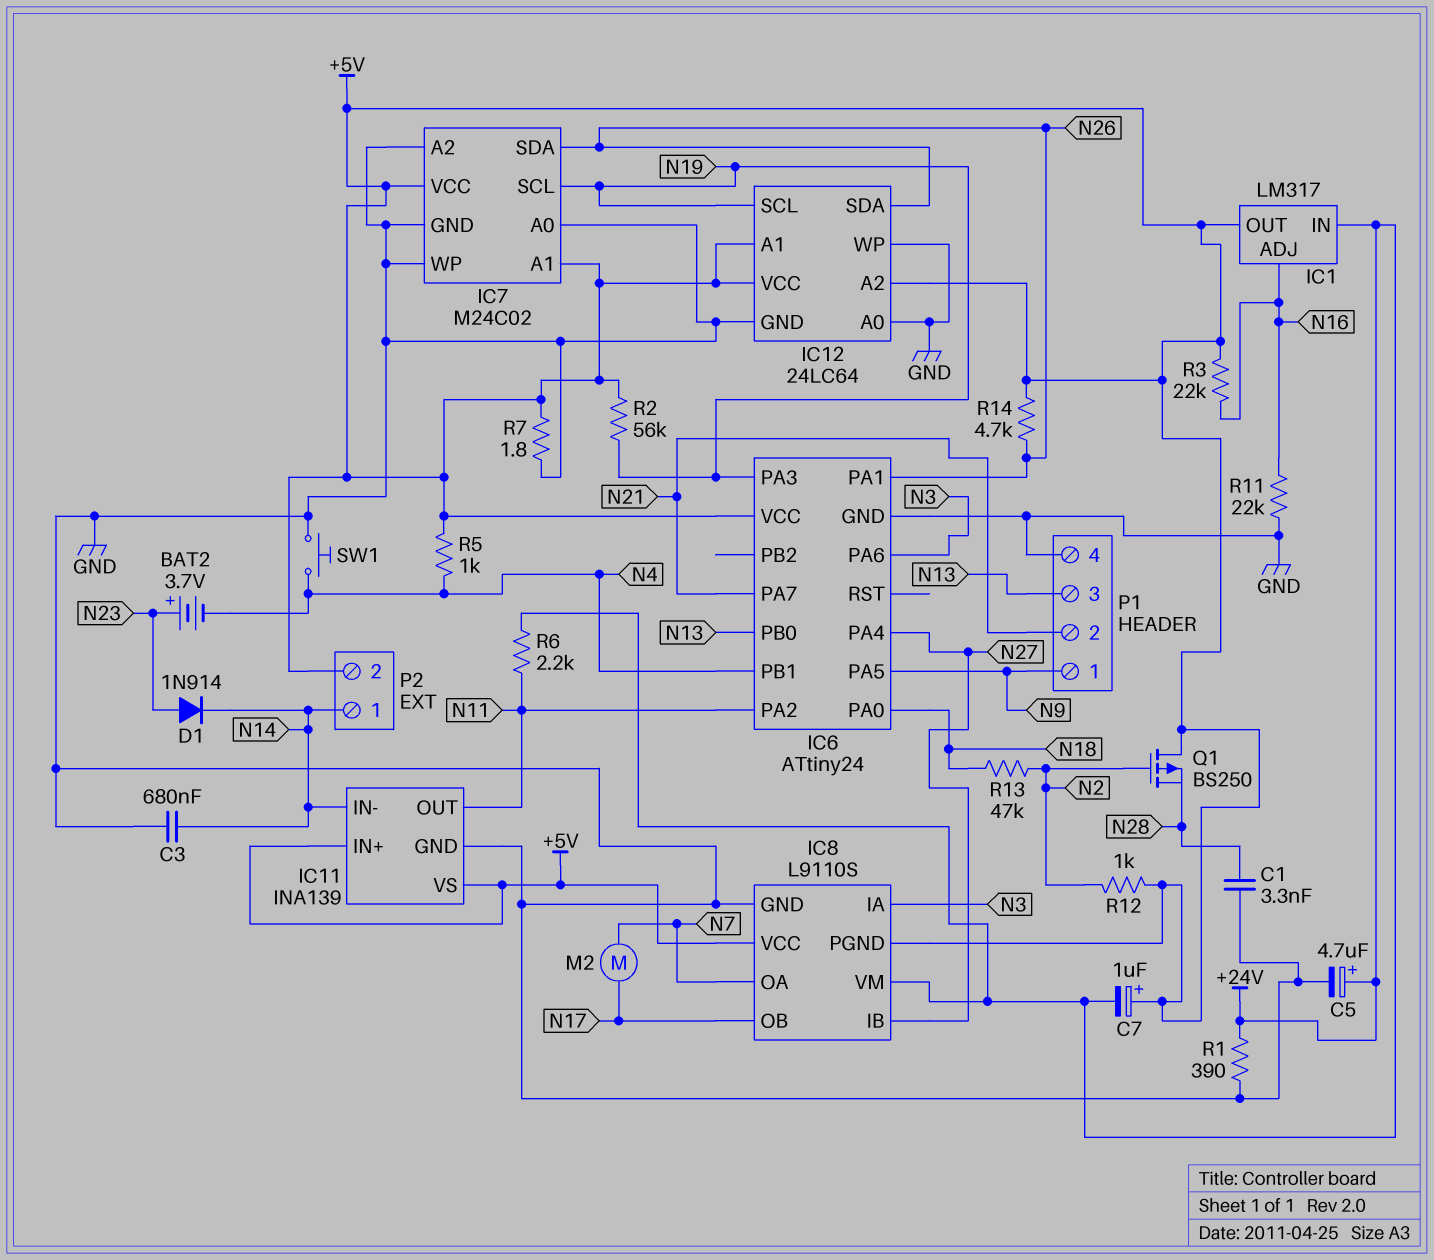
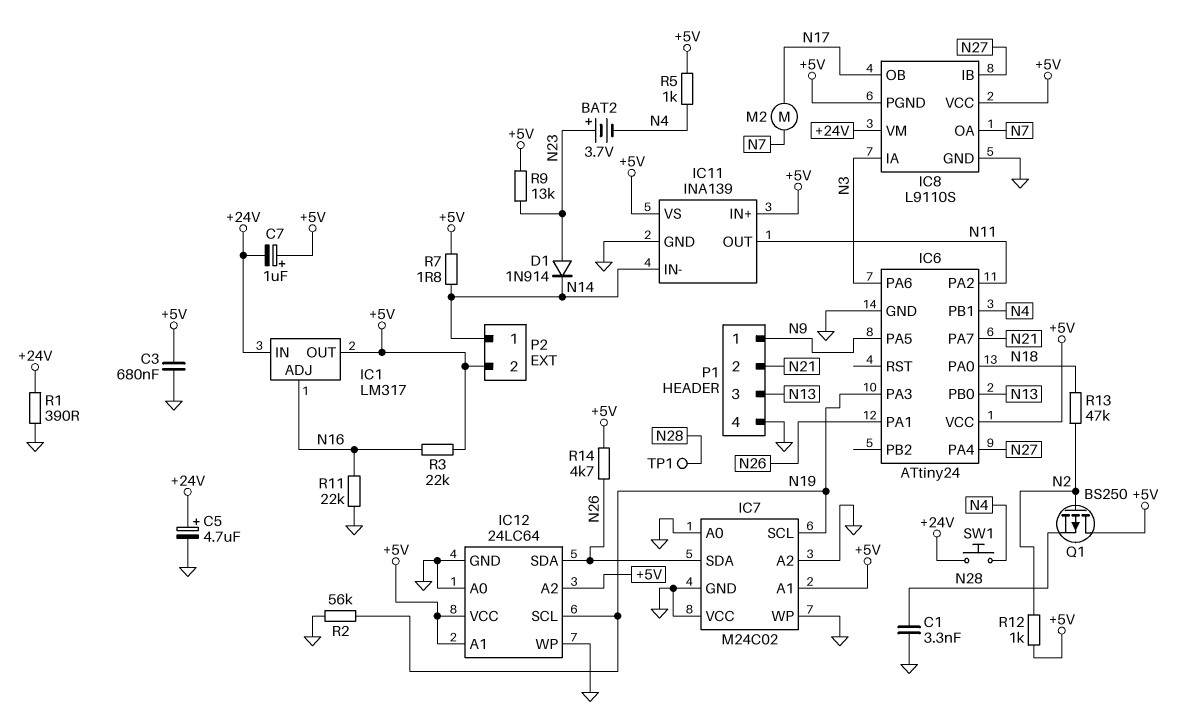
C3: 680nF (GND, N14) -> 680nF (+5V, GND)
IC7 pin VCC: +5V -> GND
R2: 56k (+5V, N19) -> 56k (GND, N19)
R6: 2.2k (+24V, N11) -> none
R7: 1.8 (+5V, GND) -> 1.8 (+5V, N14)
R9: none -> 13k (+5V, N23)
SW1: button (GND, N4) -> button (+24V, N4)
TP1: none -> test point (N28)

